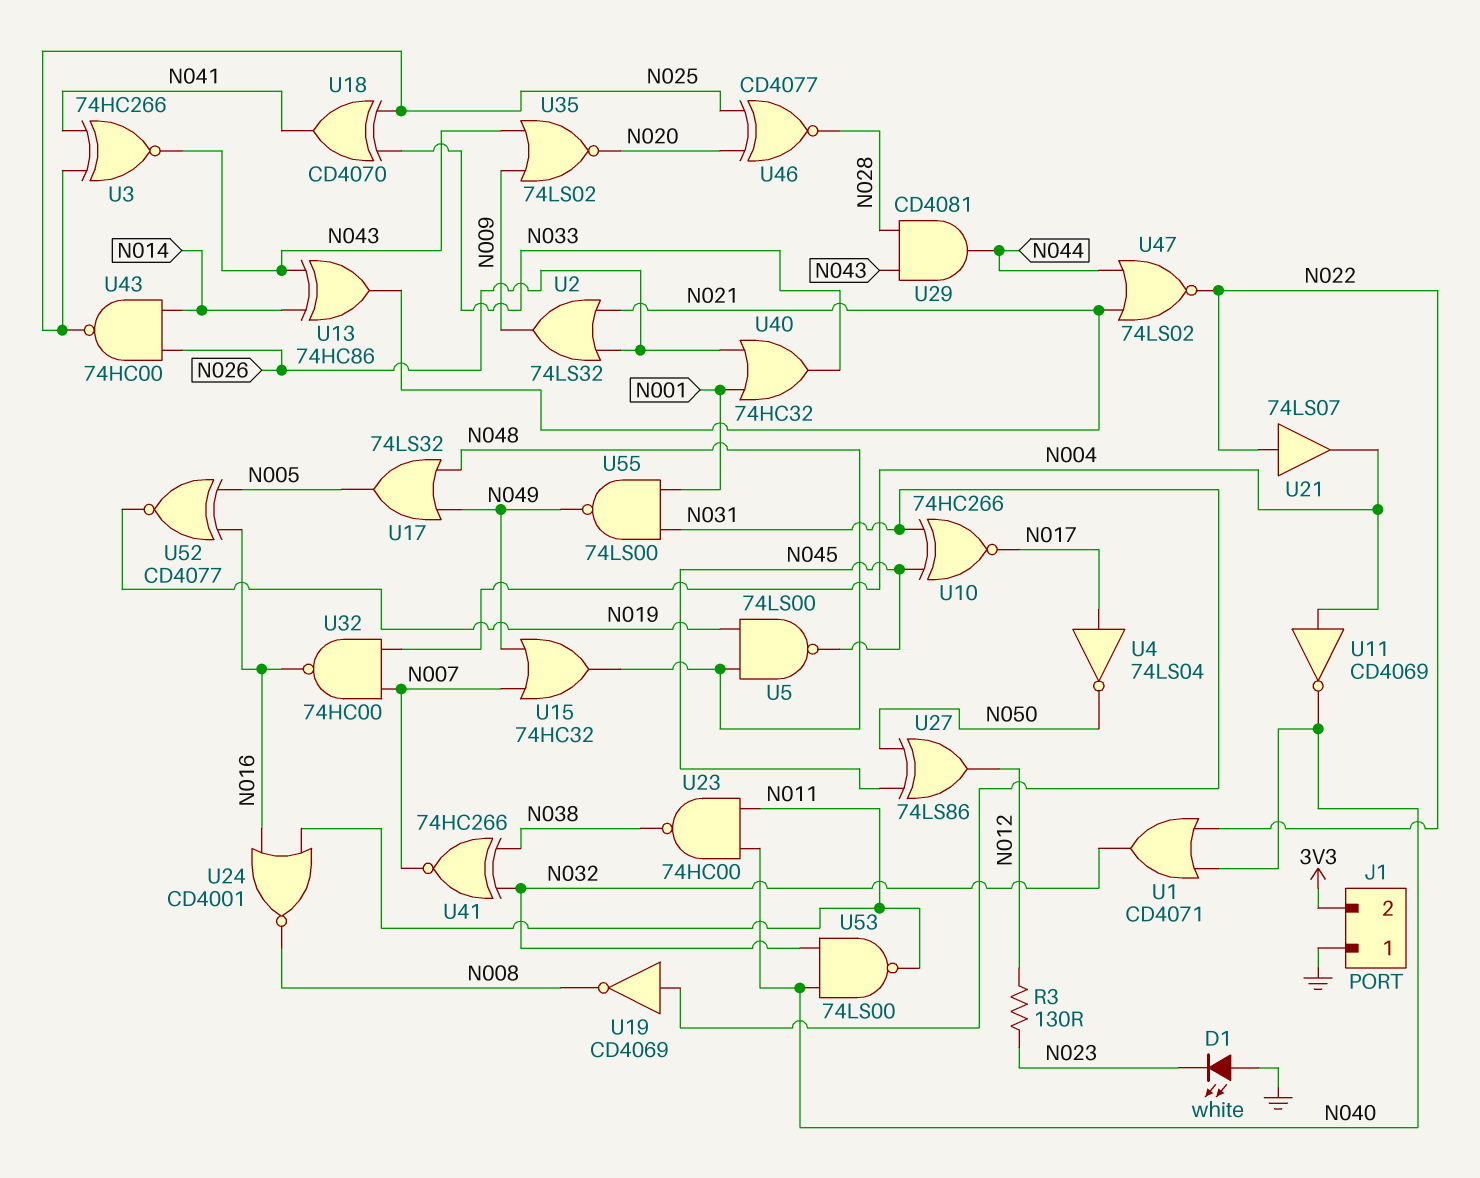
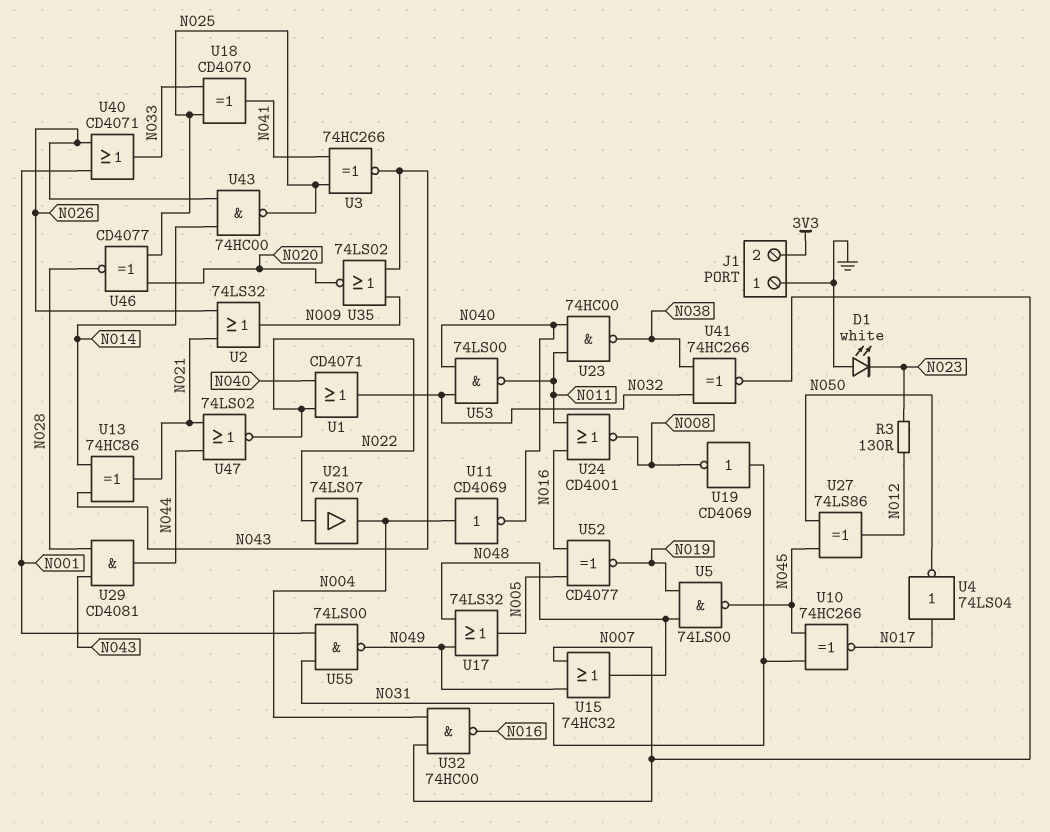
U40: OR 74HC32 (in N001, in N026, out N033) -> OR CD4071 (in N001, in N026, out N033)

